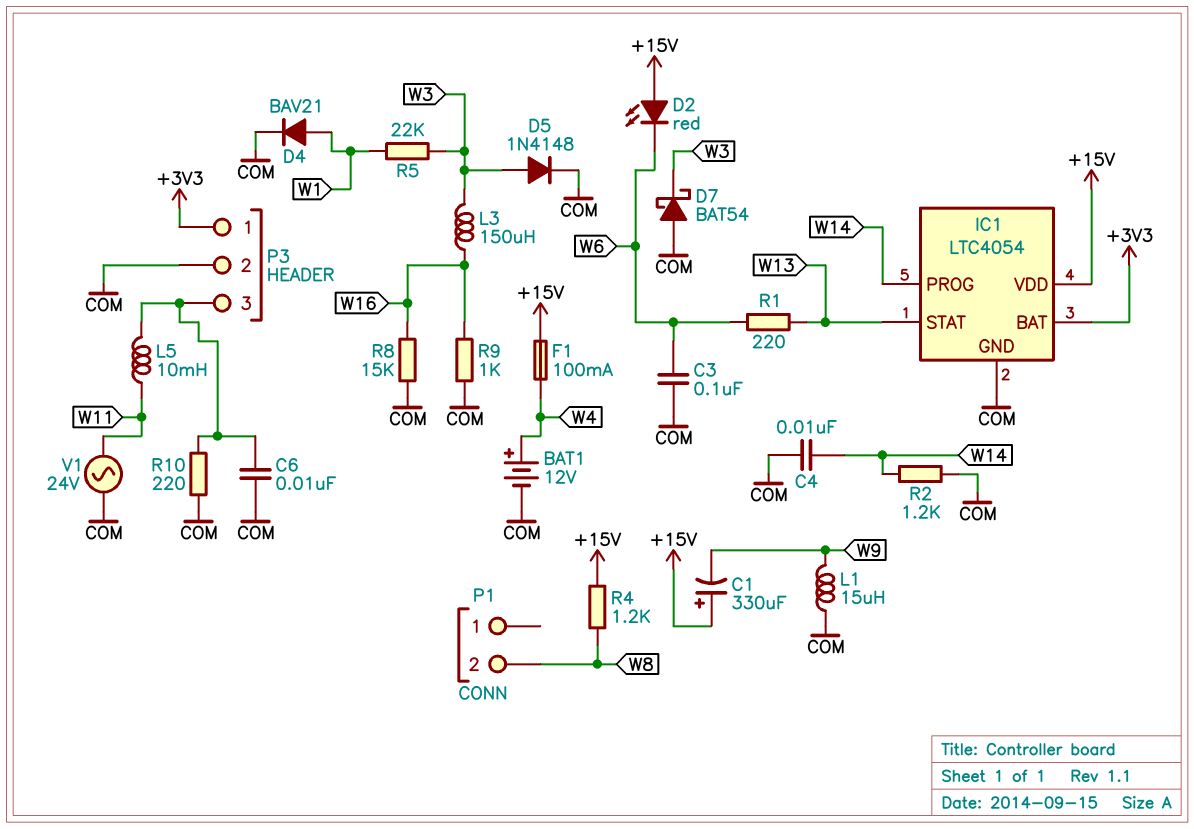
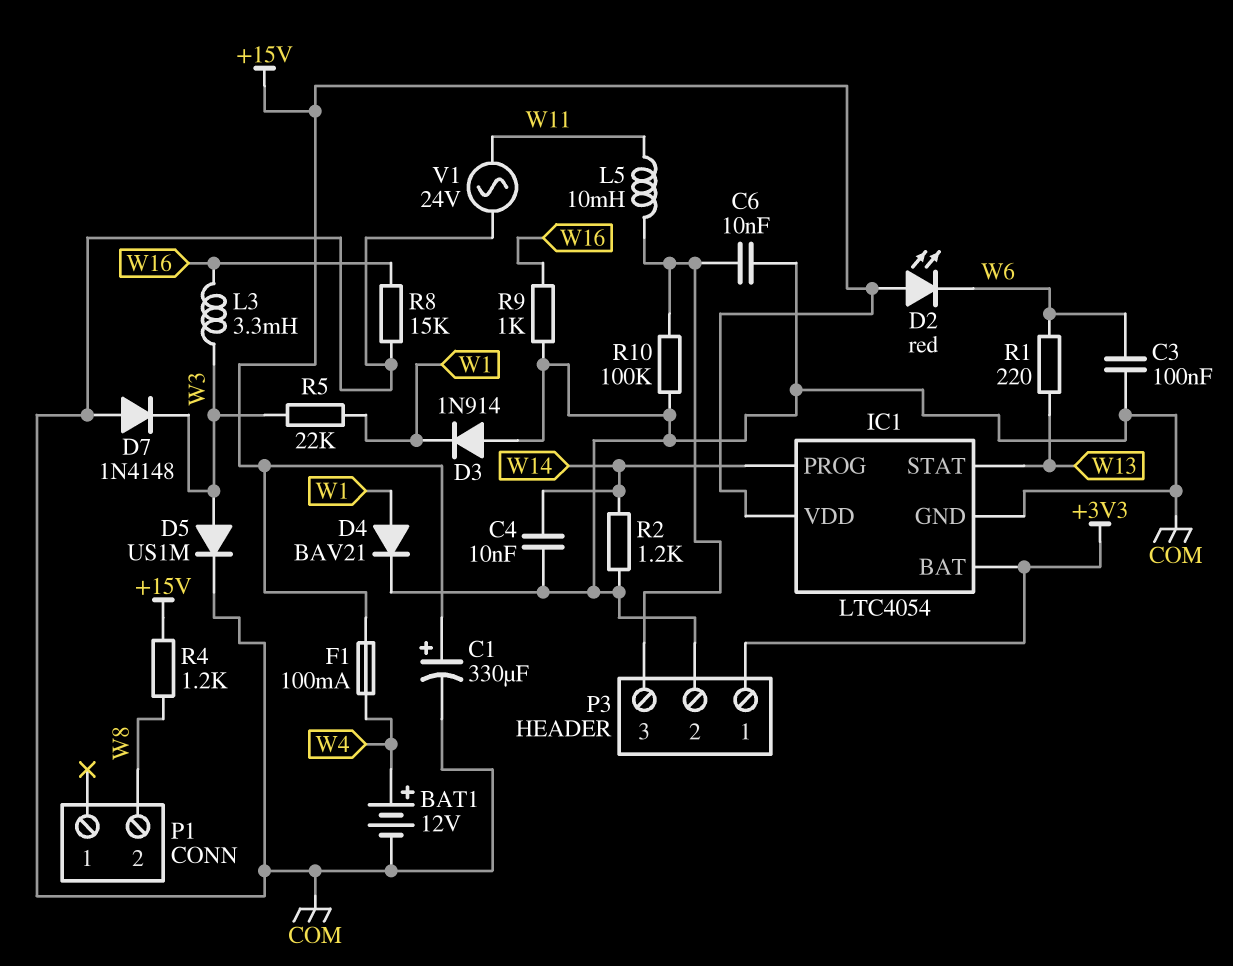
C1: 330uF (plus +15V, minus W9) -> 330uF (plus +15V, minus COM)
D3: none -> diode 1N914 (A COM, K W1)
D5: diode 1N4148 (A W3, K COM) -> diode US1M (A W3, K COM)
D7: schottky BAT54 (A COM, K W3) -> diode 1N4148 (A COM, K W3)
L1: 15uH (COM, W9) -> none
L3: 150uH (W3, W16) -> 3.3mH (W3, W16)
R10: 220 (COM, P3/3) -> 100k (COM, P3/3)

